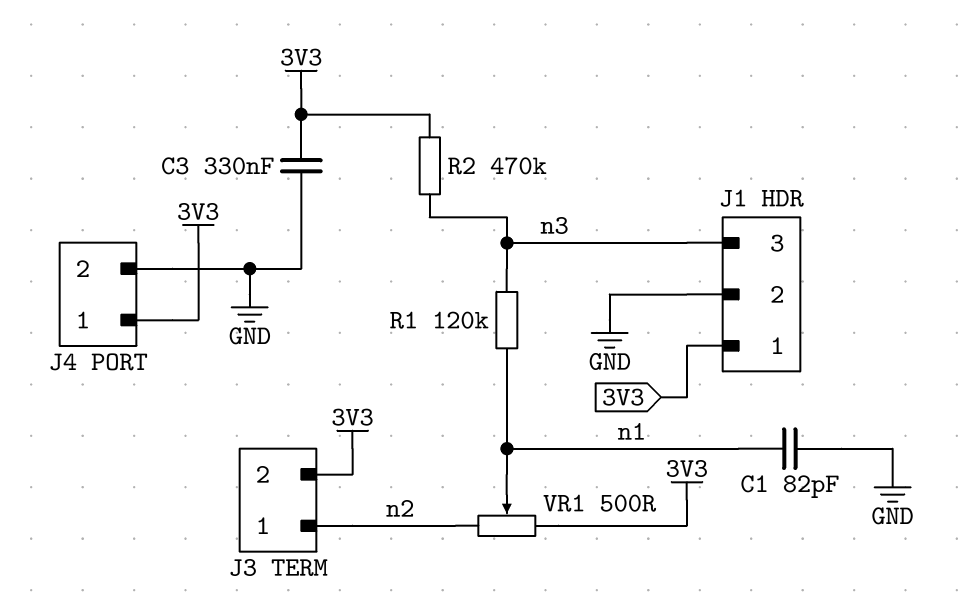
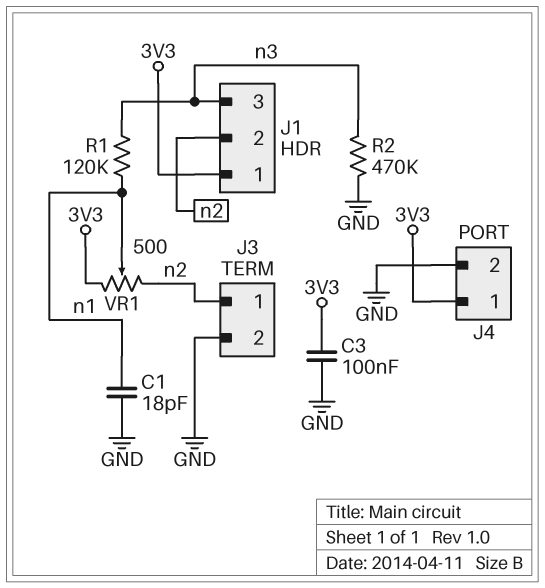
C1: 82pF (GND, n1) -> 18pF (GND, n1)
C3: 330nF (3V3, GND) -> 100nF (3V3, GND)
J1 pin 2: GND -> n2
J3 pin 2: 3V3 -> GND
R2: 470k (3V3, n3) -> 470k (GND, n3)

